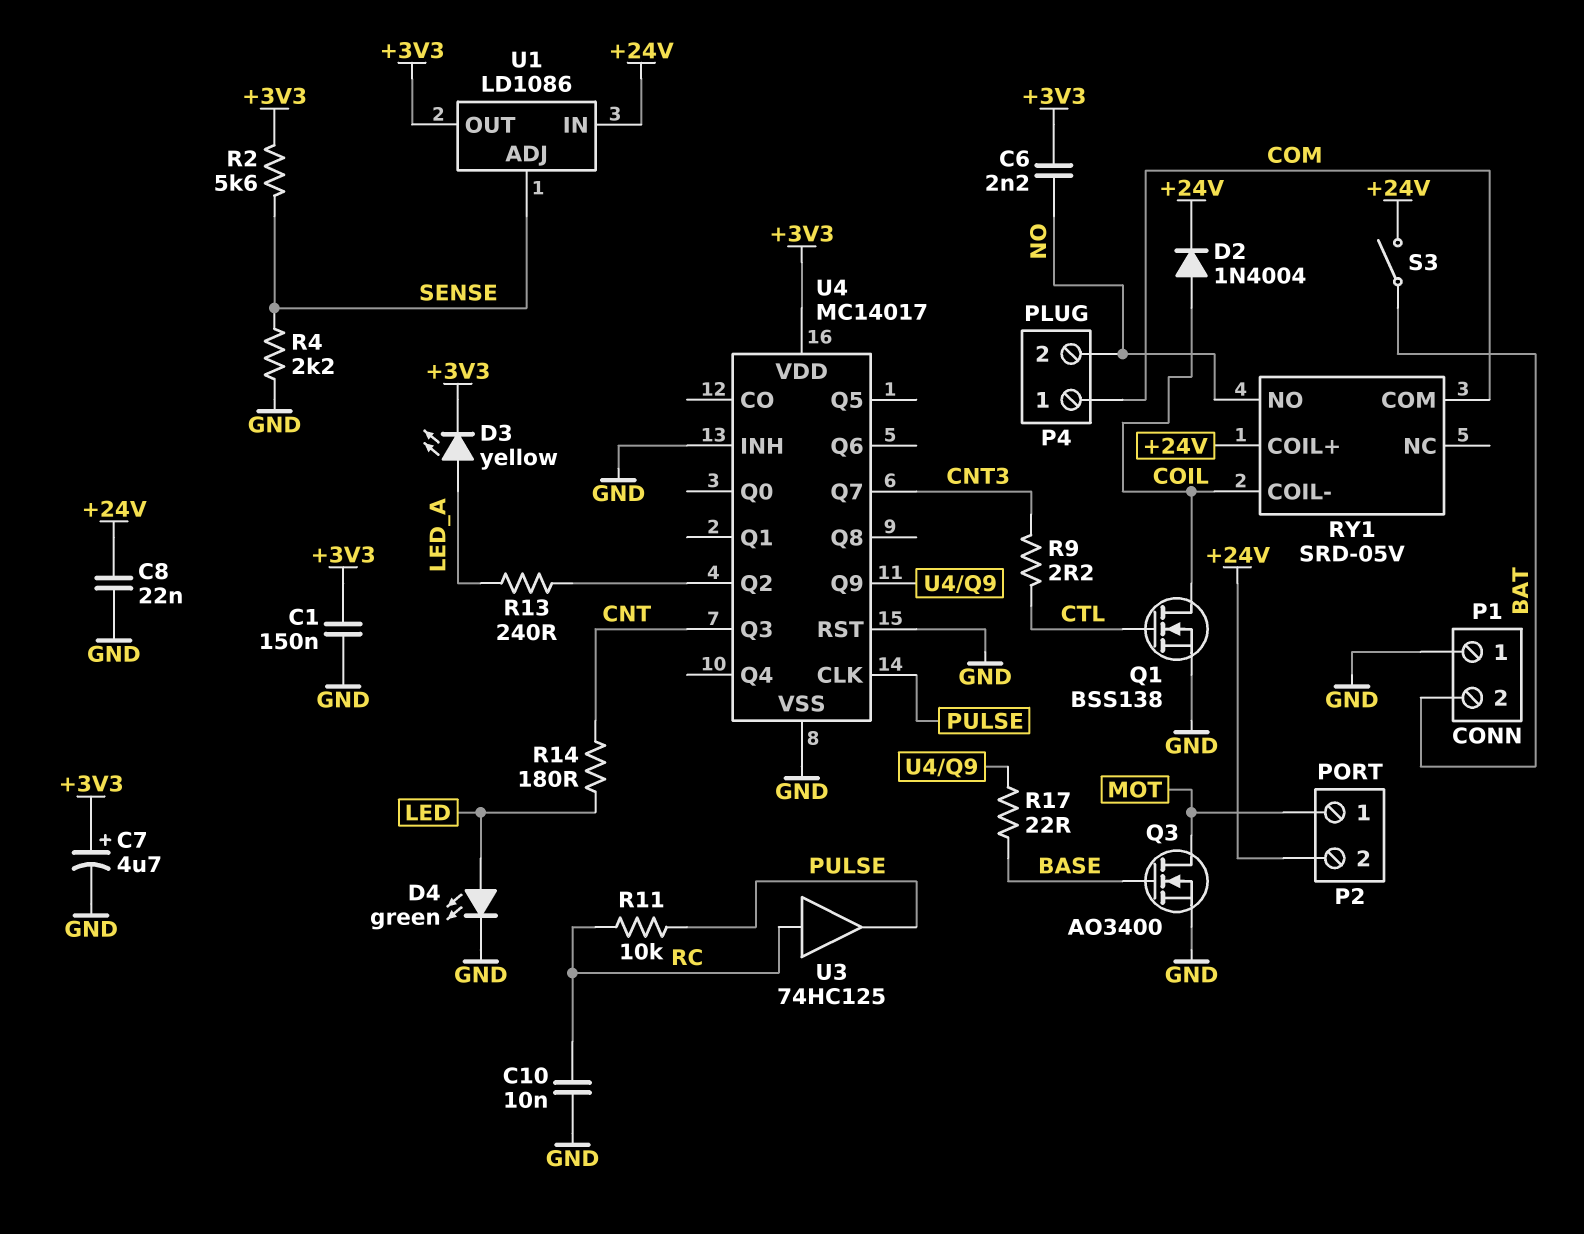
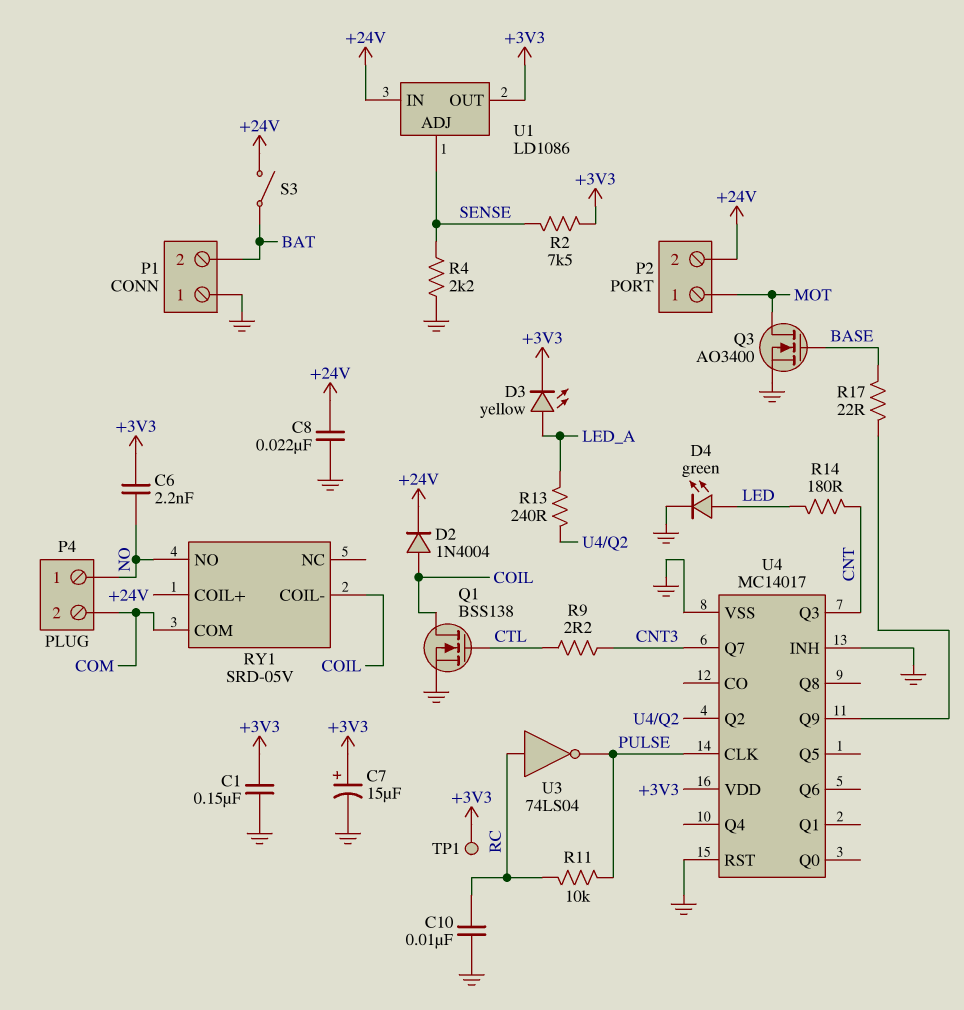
C7: 4.7uF (plus +3V3, minus GND) -> 15uF (plus +3V3, minus GND)
P4 pin 1: COM -> NO
P4 pin 2: NO -> COM
R2: 5.6k (+3V3, SENSE) -> 7.5k (+3V3, SENSE)
TP1: none -> test point (+3V3)
U3: buffer 74HC125 (in RC, out PULSE) -> NOT 74LS04 (in RC, out PULSE)

